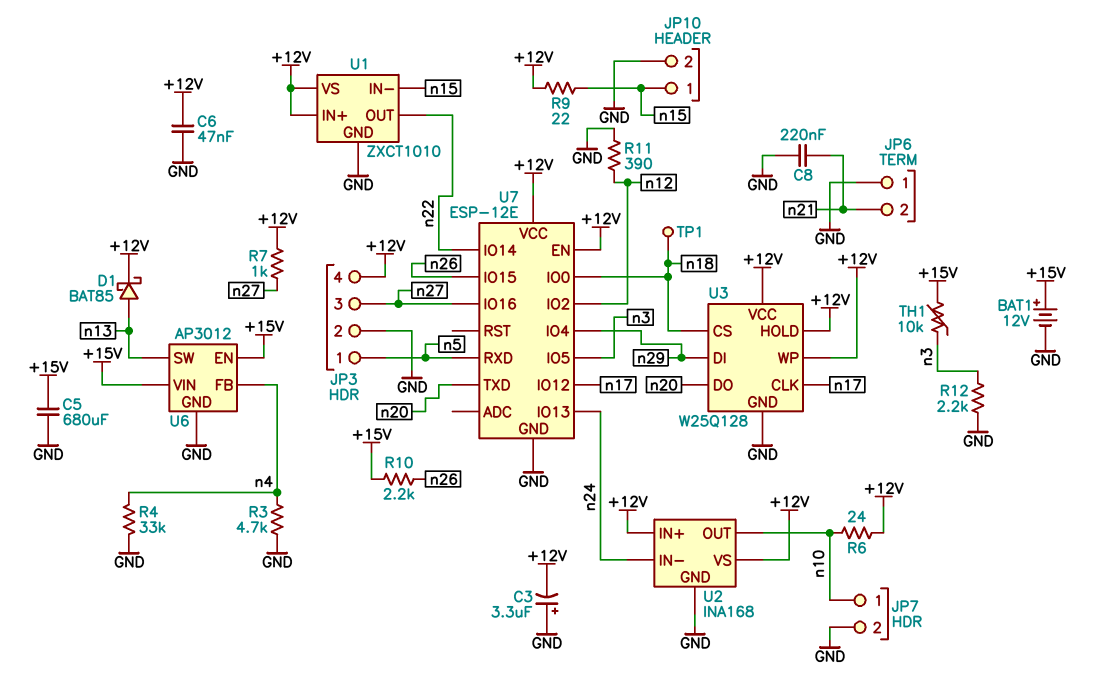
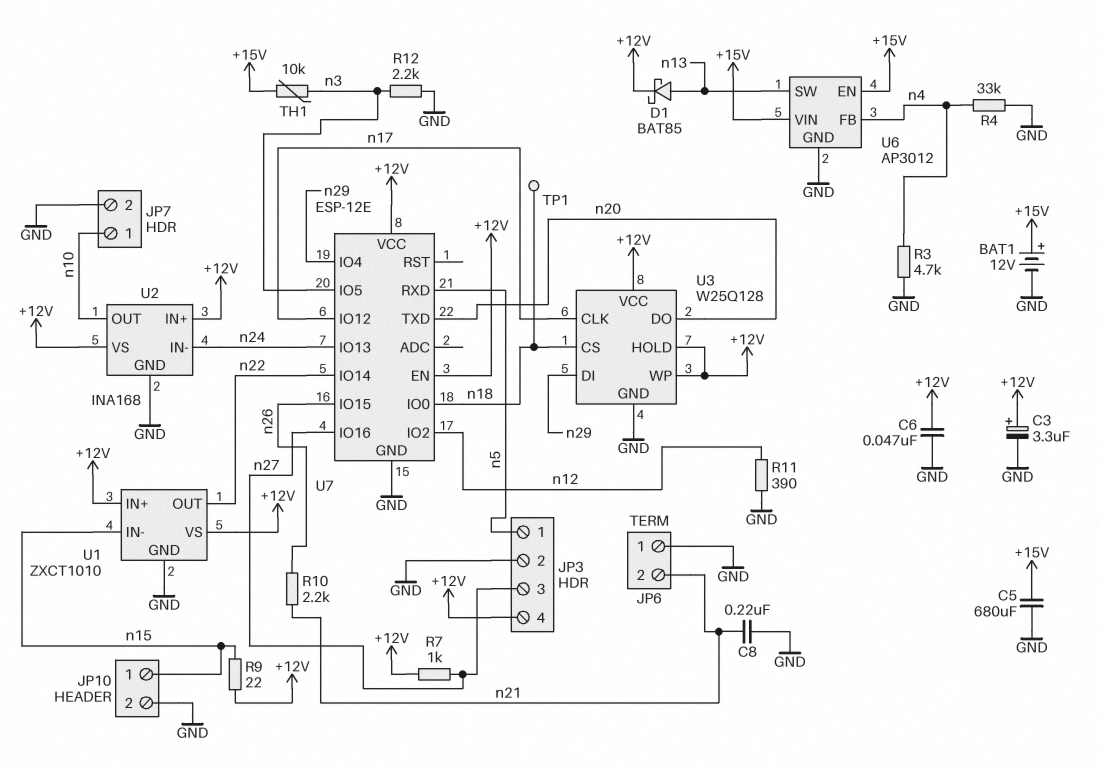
C3: 3.3uF (plus GND, minus +12V) -> 3.3uF (plus +12V, minus GND)
R6: 24 (+12V, n10) -> none
R10: 2.2k (+15V, n26) -> 2.2k (n21, n26)

